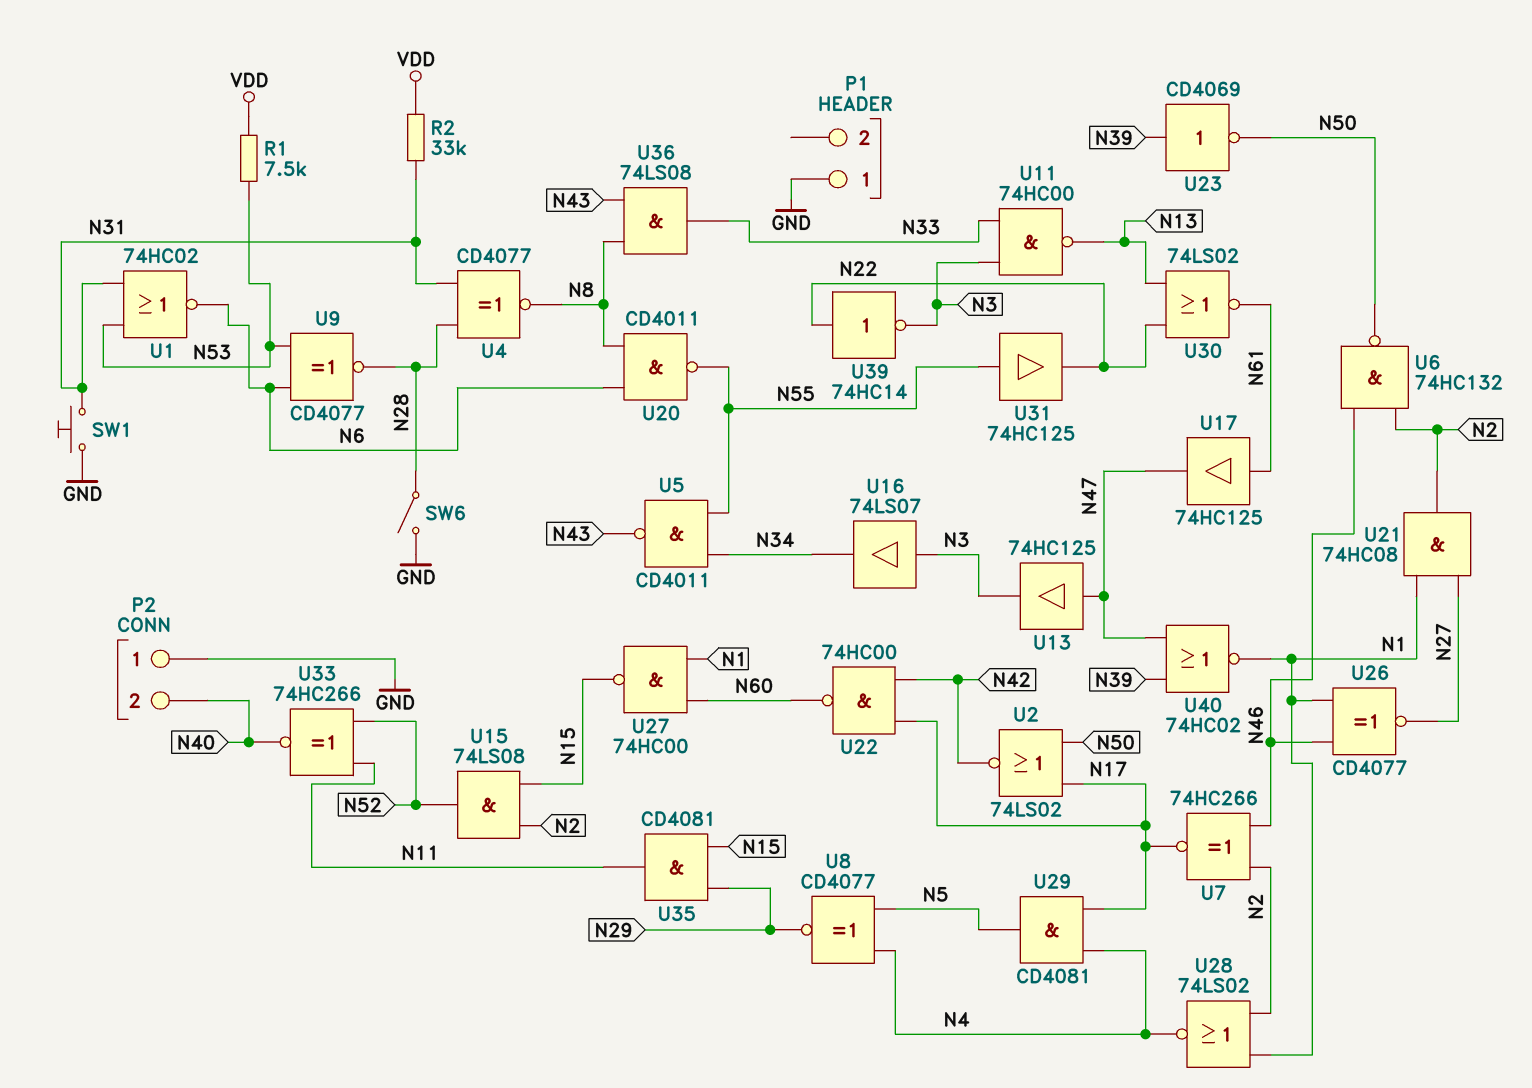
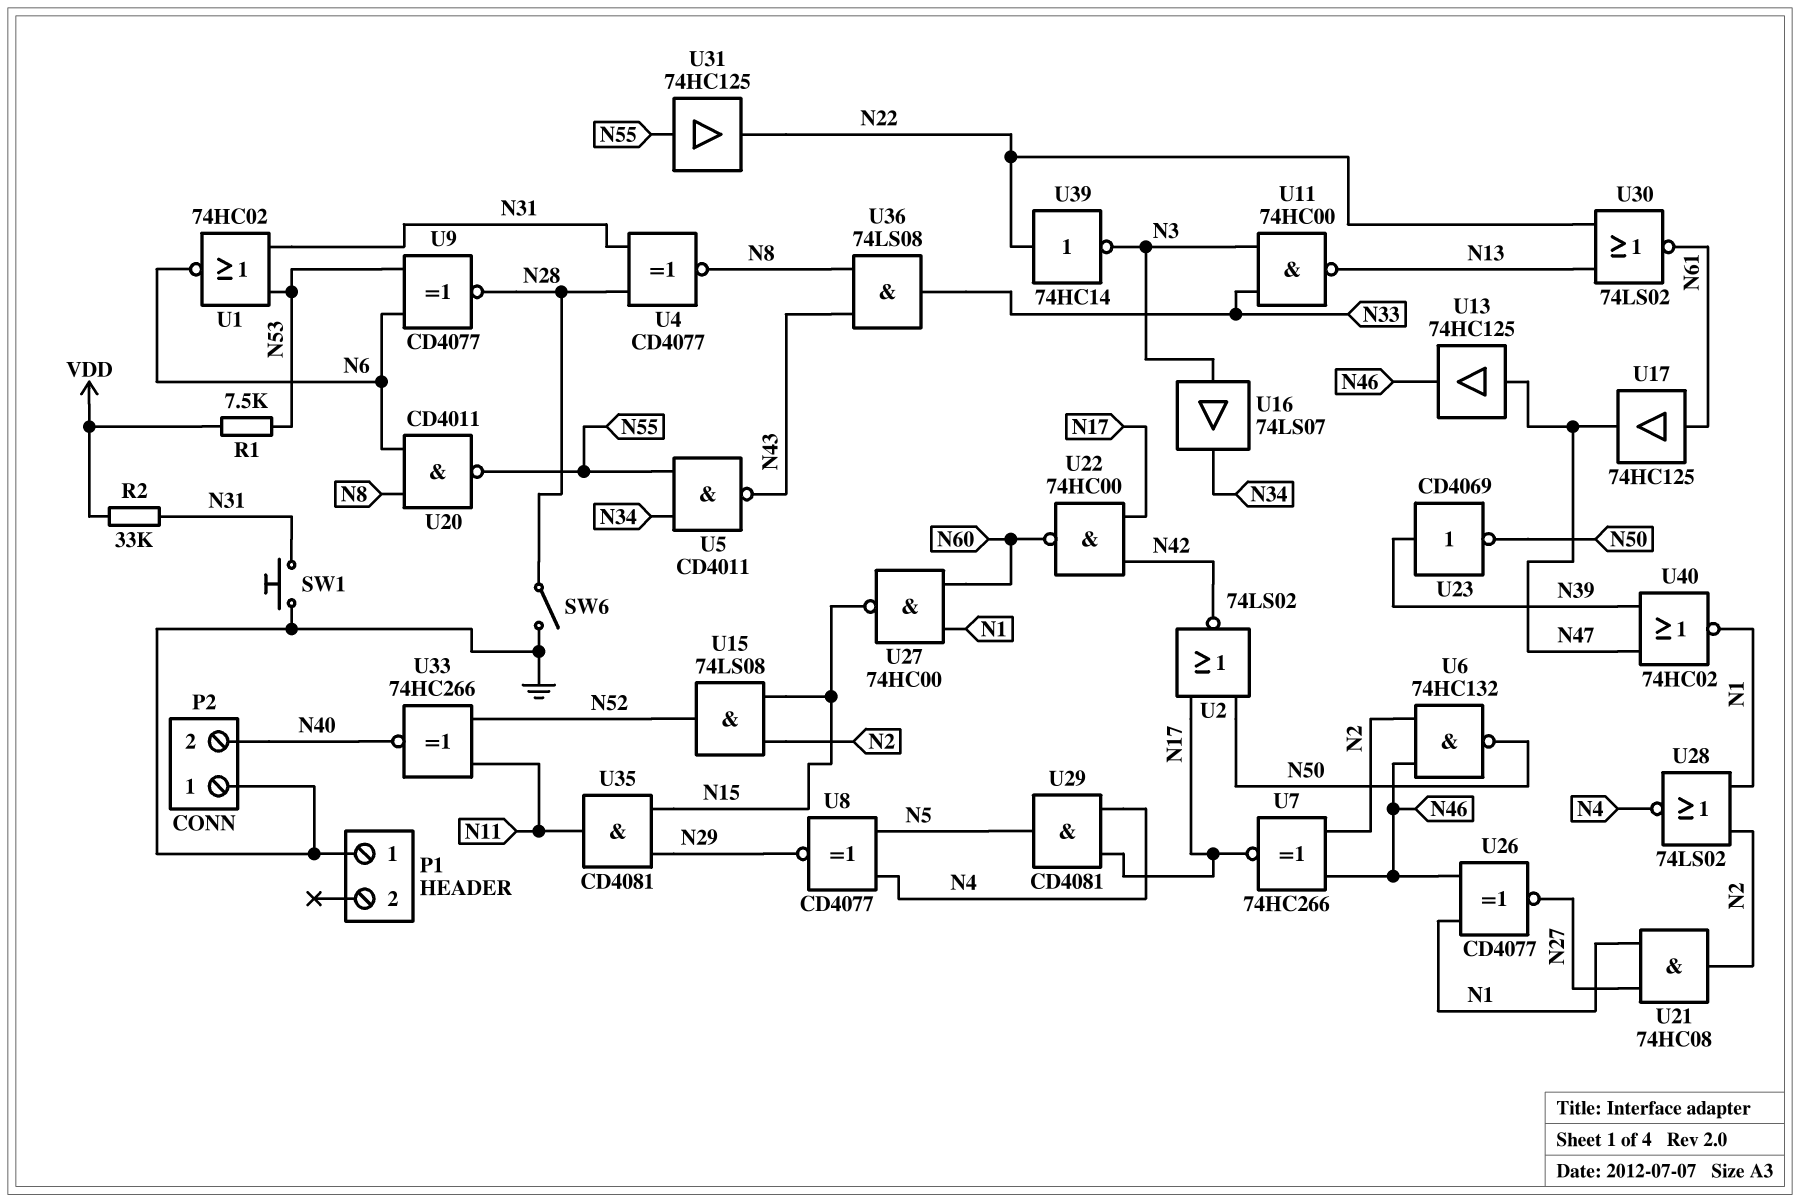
U13: buffer 74HC125 (in N47, out N3) -> buffer 74HC125 (in N47, out N46)

